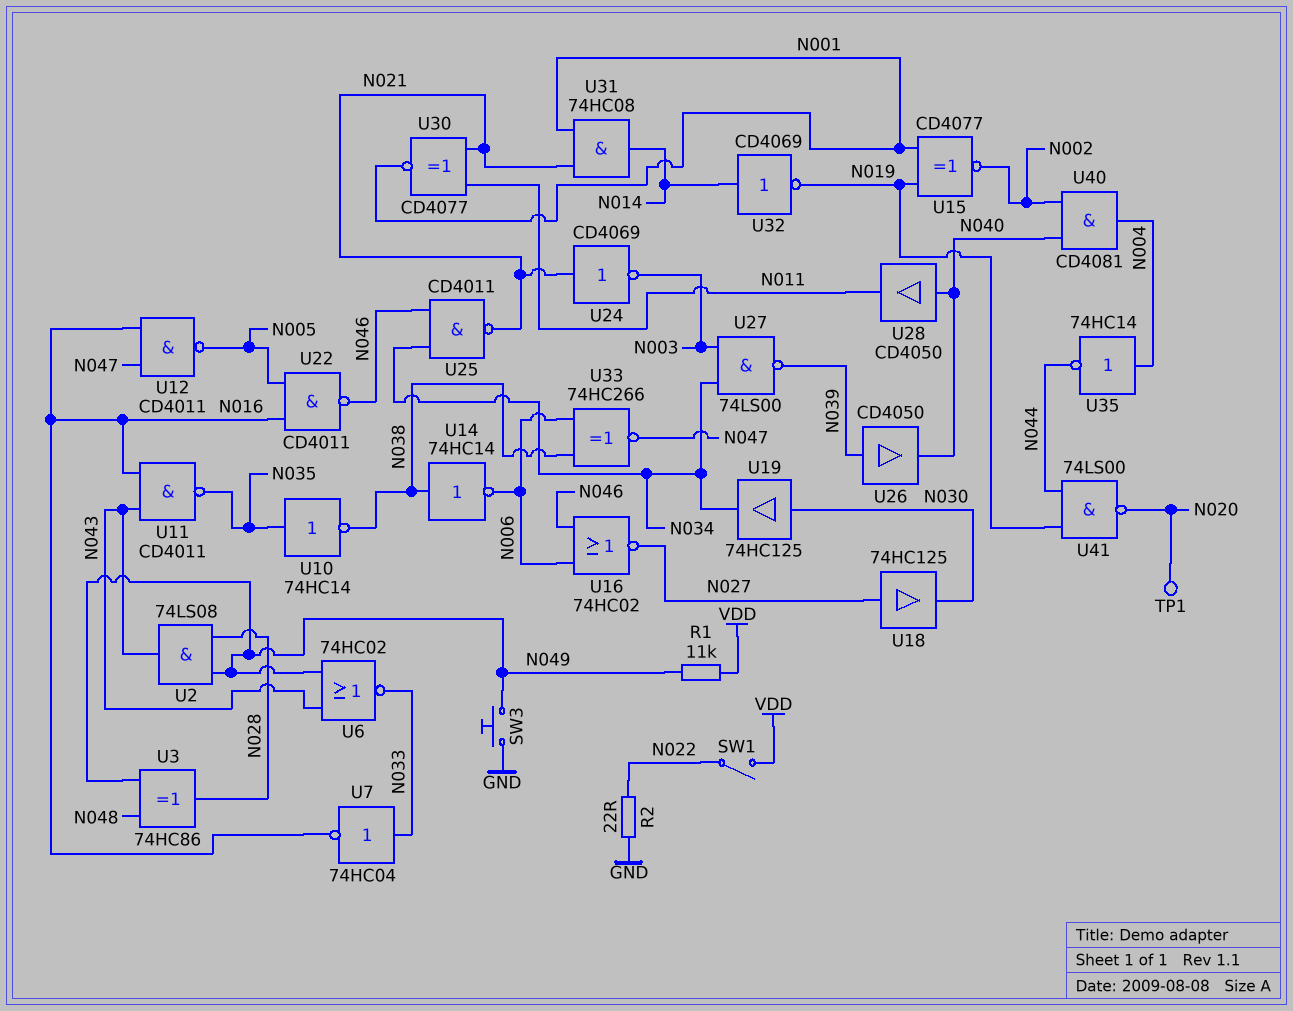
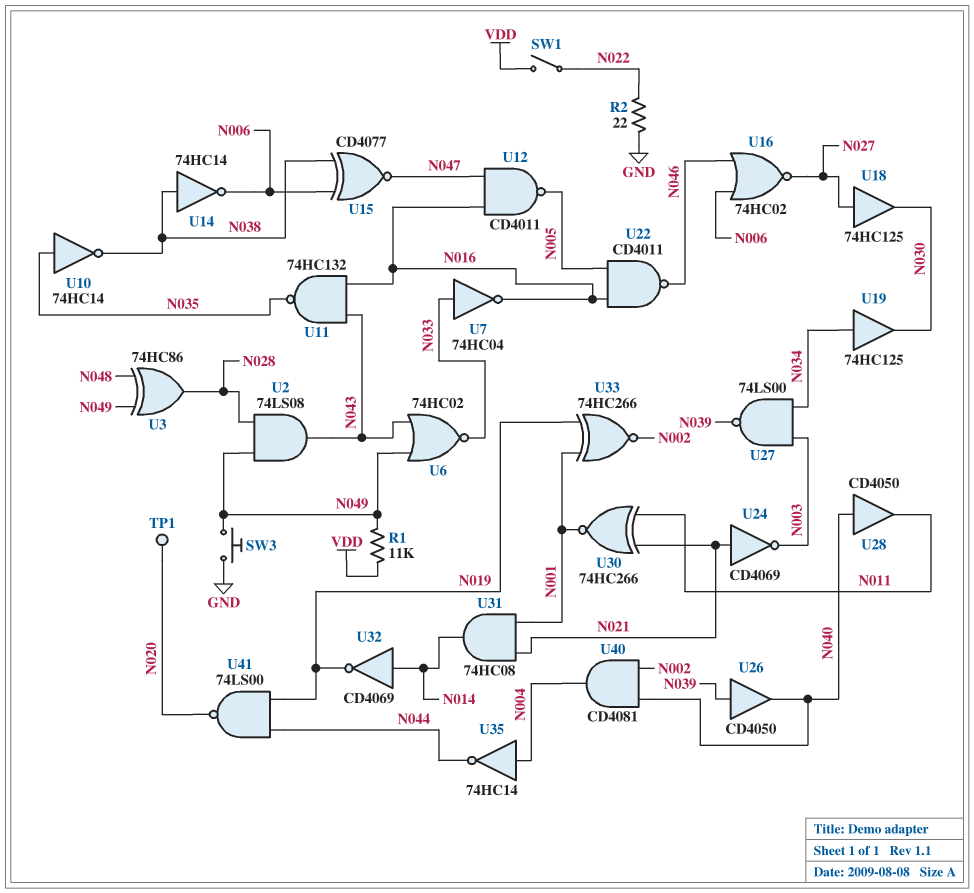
U11: NAND CD4011 (in N016, in N043, out N035) -> NAND 74HC132 (in N016, in N043, out N035)
U15: XNOR CD4077 (in N001, in N019, out N002) -> XNOR CD4077 (in N006, in N038, out N047)
U19: buffer 74HC125 (in N030, out N034) -> buffer 74HC125 (in N034, out N030)
U25: NAND CD4011 (in N034, in N046, out N021) -> none
U30: XNOR CD4077 (in N011, in N021, out N001) -> XNOR 74HC266 (in N011, in N021, out N001)
U33: XNOR 74HC266 (in N006, in N038, out N047) -> XNOR 74HC266 (in N001, in N019, out N002)

